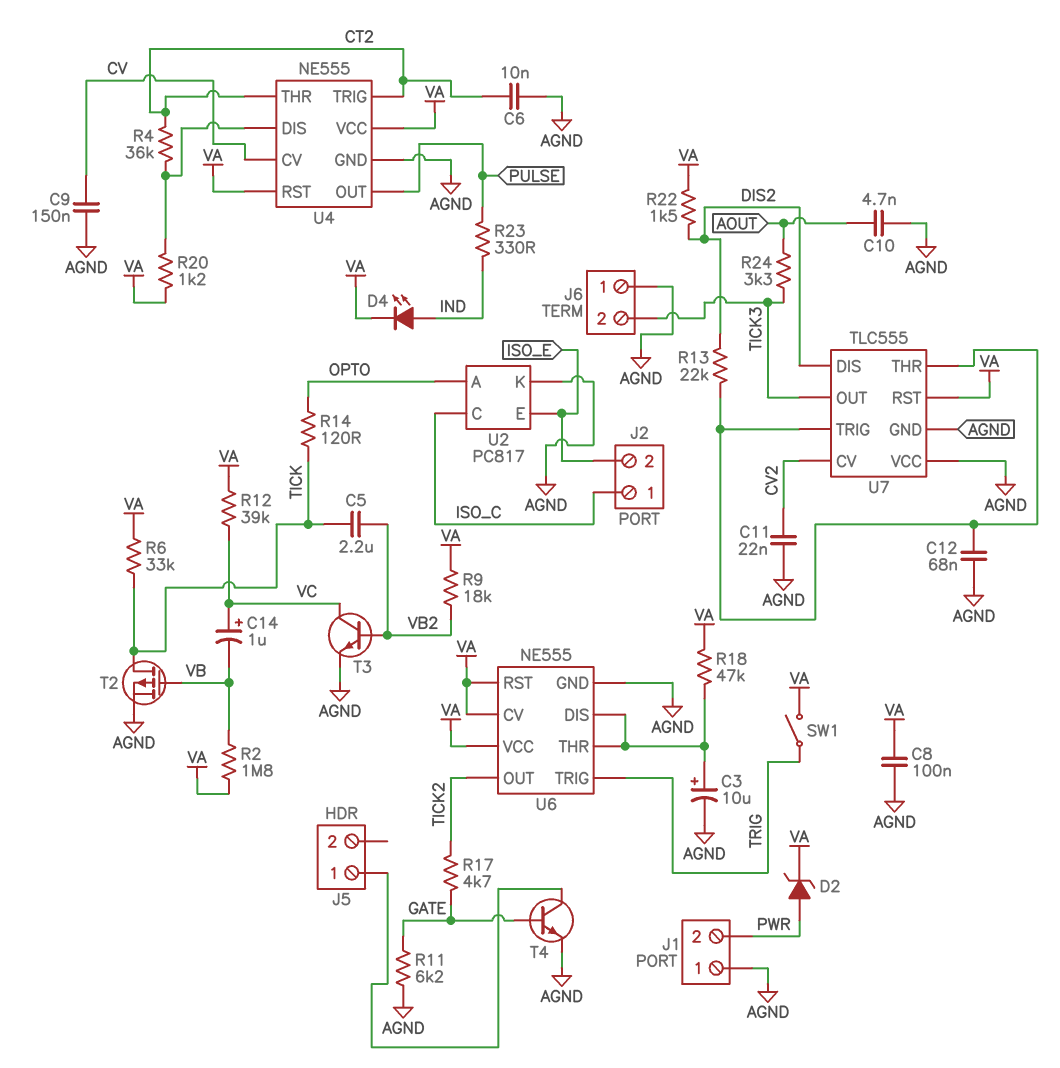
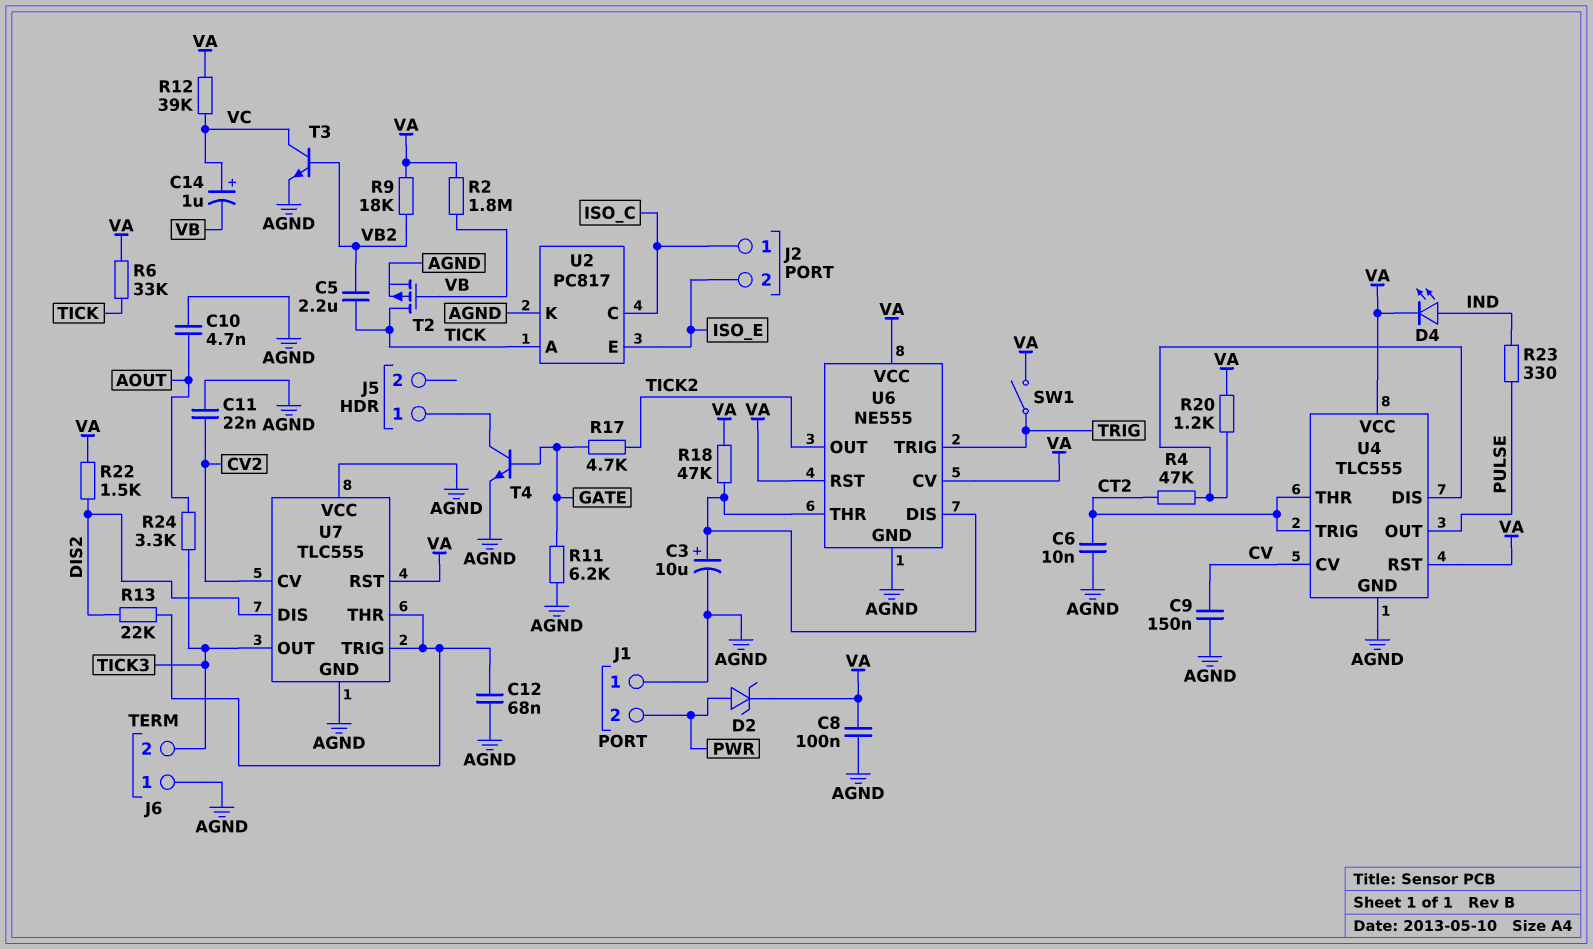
R4: 36k (CT2, U4/DIS) -> 47k (CT2, U4/DIS)
R14: 120 (OPTO, TICK) -> none
U2 pin A: OPTO -> TICK
U4: NE555 -> TLC555

